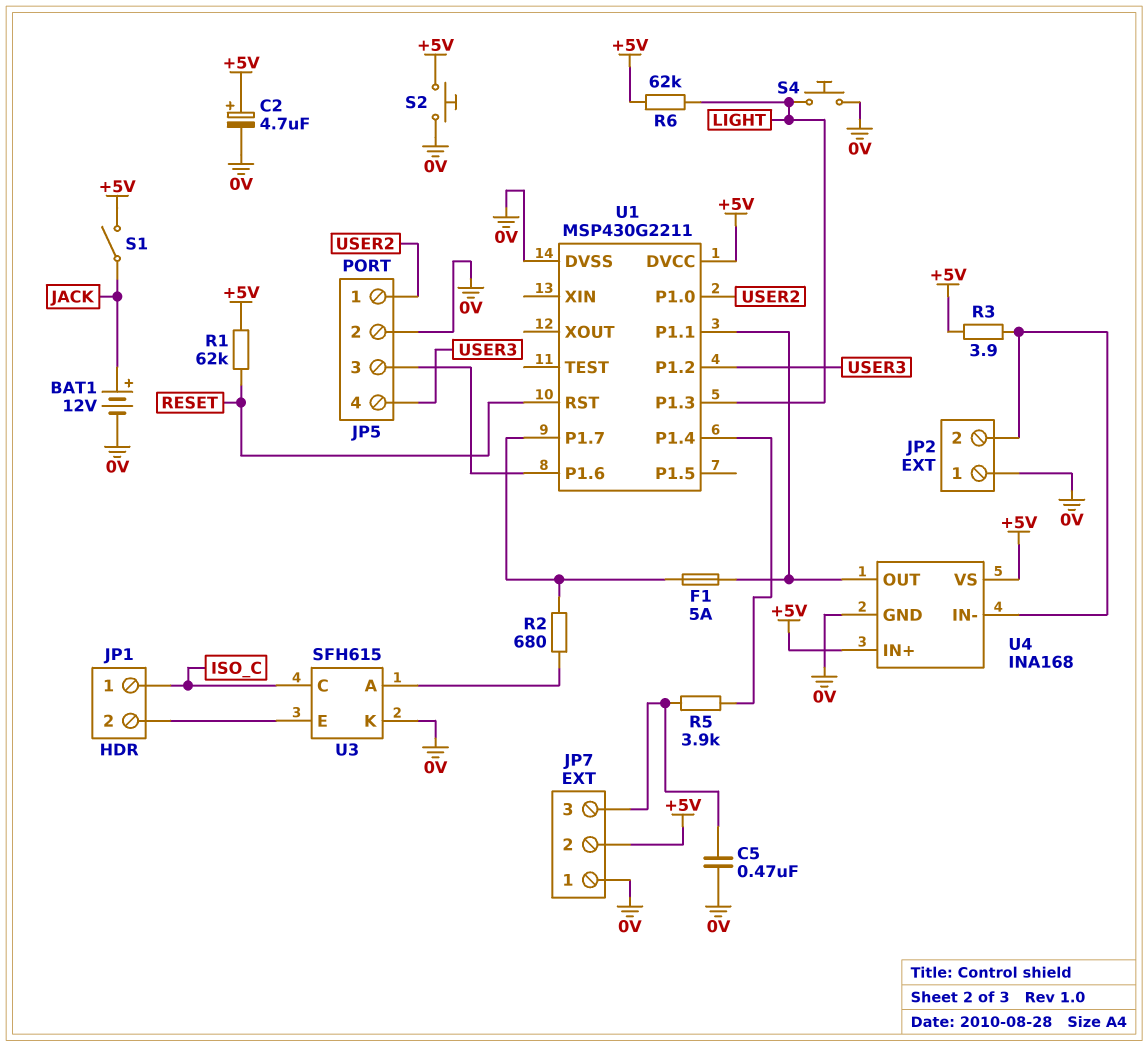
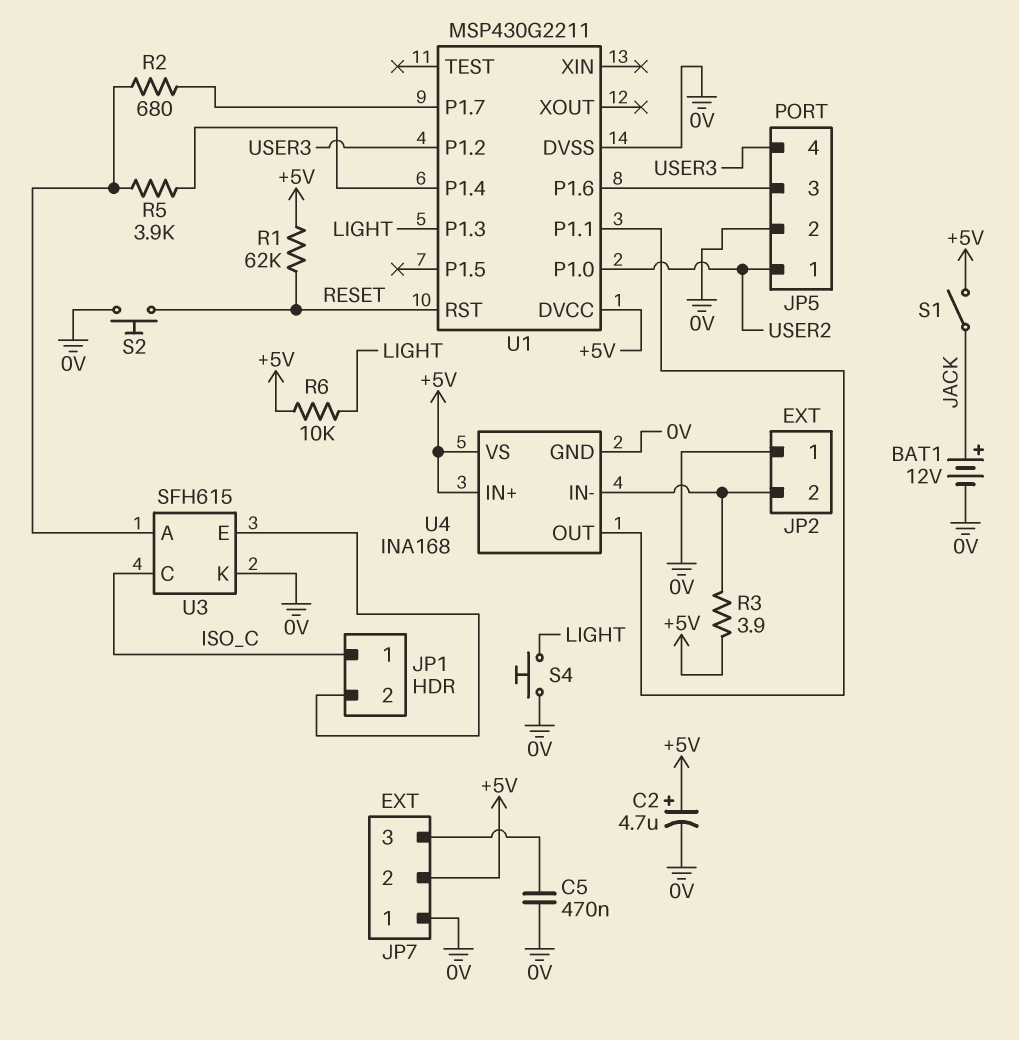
F1: 5A (U1/P1.1, U1/P1.7) -> none
R5: 3.9k (JP7/3, U1/P1.4) -> 3.9k (U1/P1.4, U3/A)
R6: 62k (+5V, LIGHT) -> 10k (+5V, LIGHT)
S2: button (+5V, 0V) -> button (0V, RESET)

